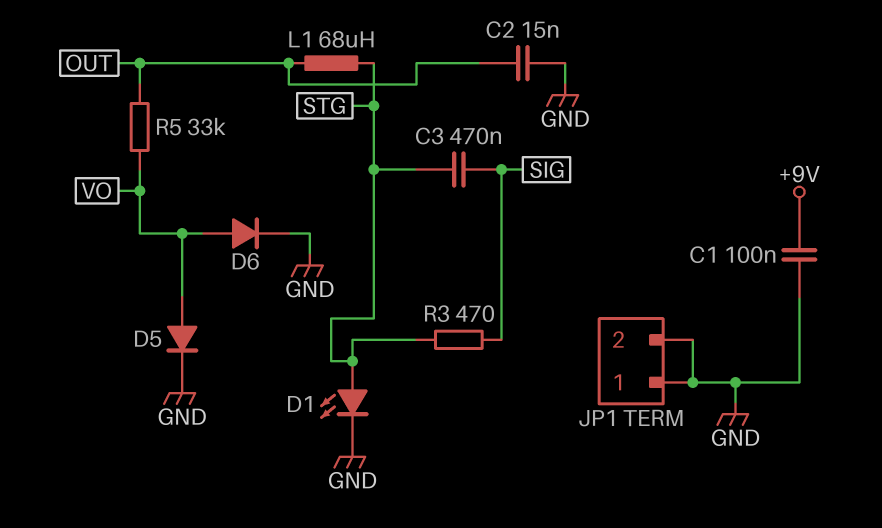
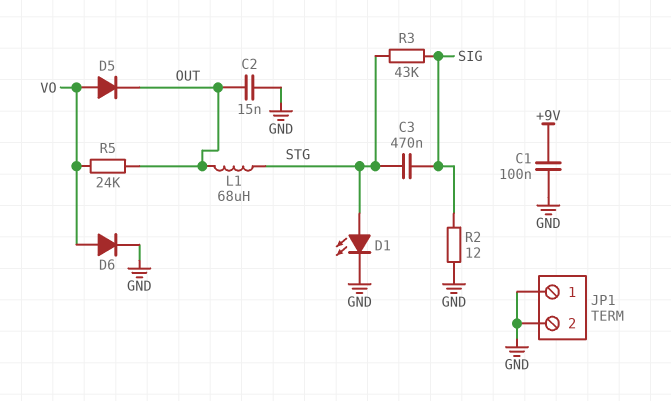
D5: diode (A VO, K GND) -> diode (A VO, K OUT)
R2: none -> 12 (GND, SIG)
R3: 470 (SIG, STG) -> 43k (SIG, STG)
R5: 33k (OUT, VO) -> 24k (OUT, VO)

